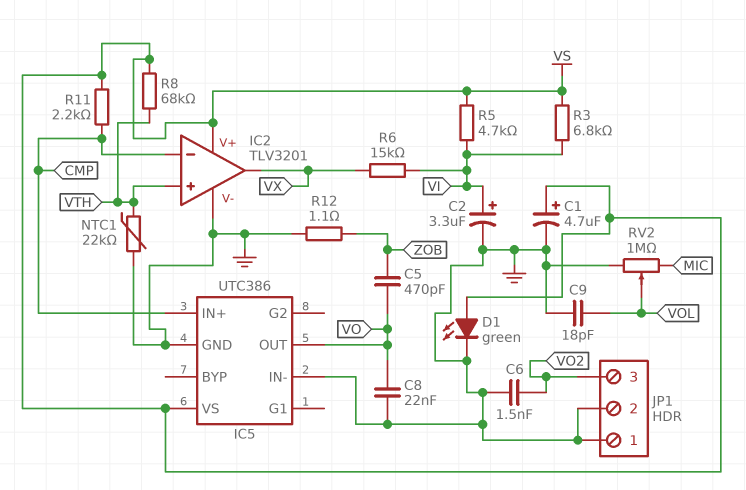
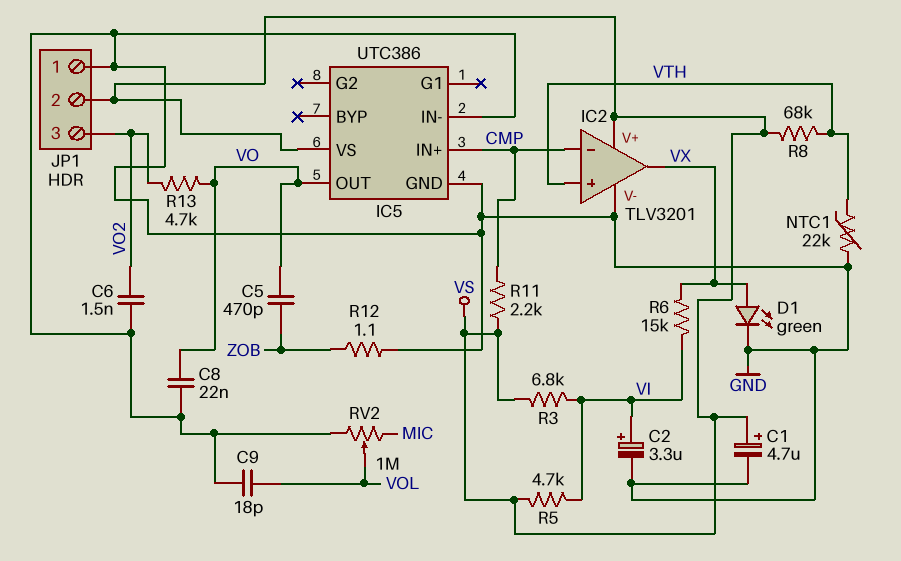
D1: LED green (A VS, K GND) -> LED green (A VX, K GND)
JP1 pin 2: GND -> VS
R13: none -> 4.7k (VO, VO2)

